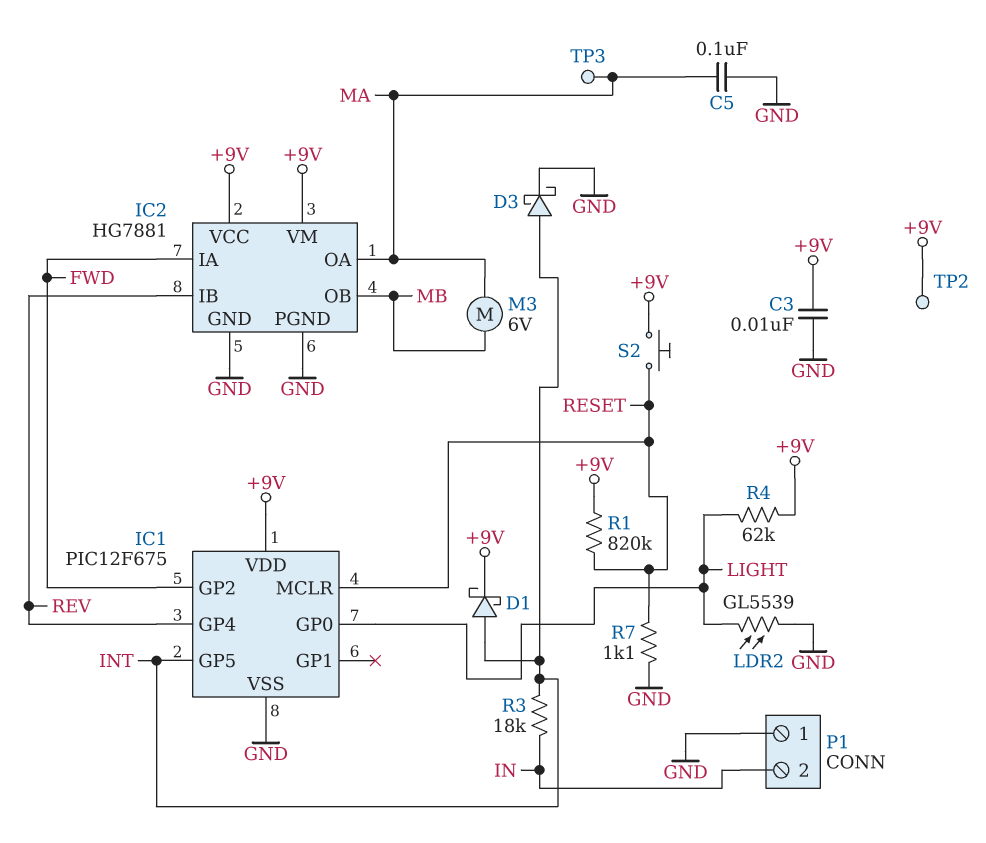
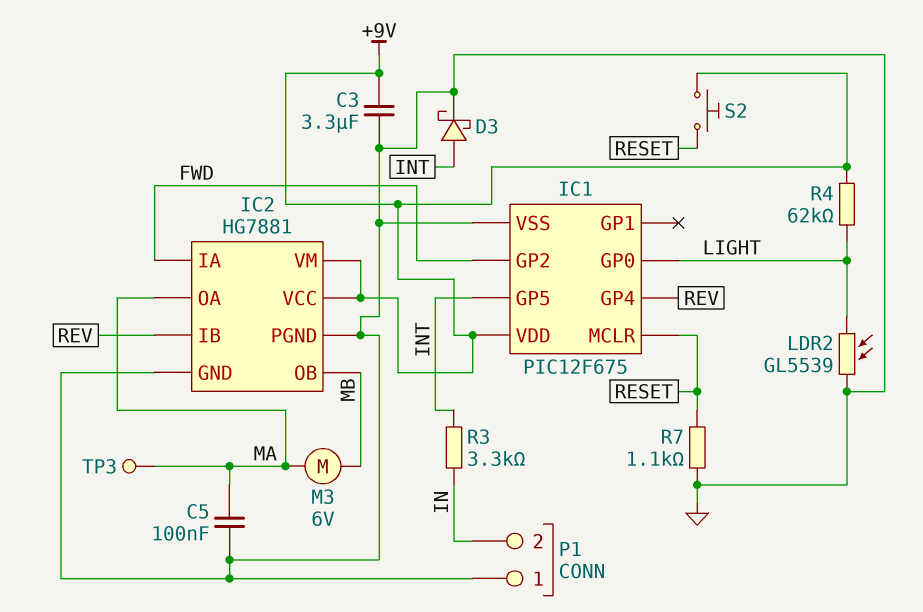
C3: 10nF (+9V, GND) -> 3.3uF (+9V, GND)
D1: schottky (A INT, K +9V) -> none
R1: 820k (+9V, RESET) -> none
R3: 18k (IN, INT) -> 3.3k (IN, INT)
TP2: test point (+9V) -> none

